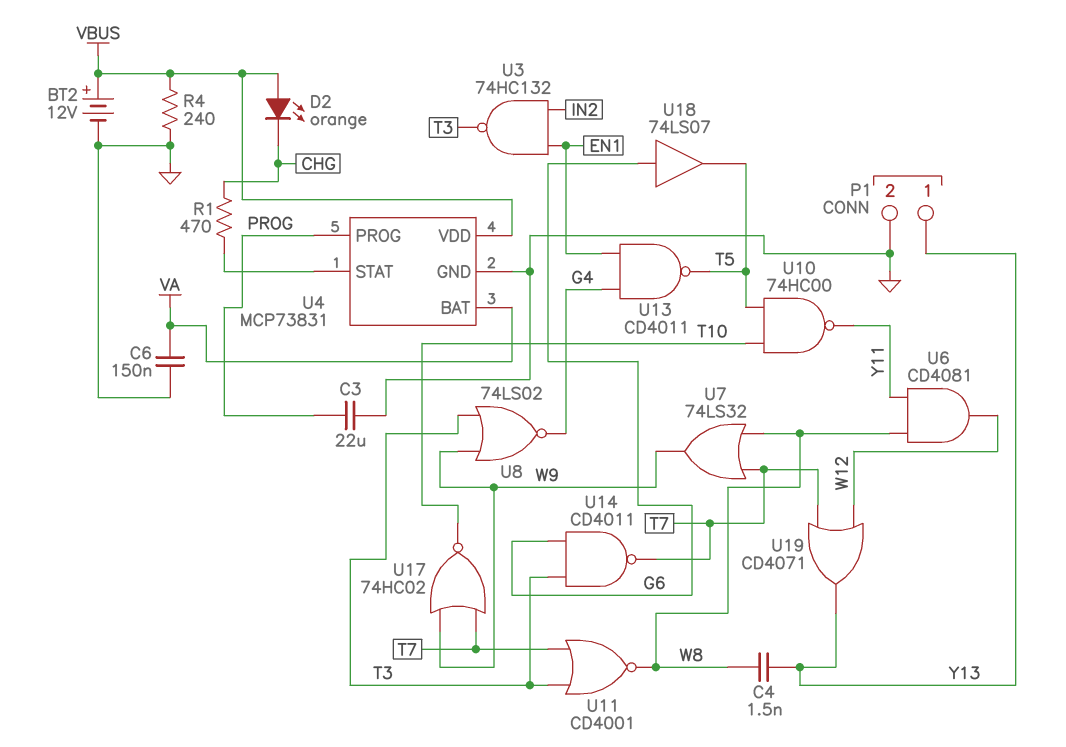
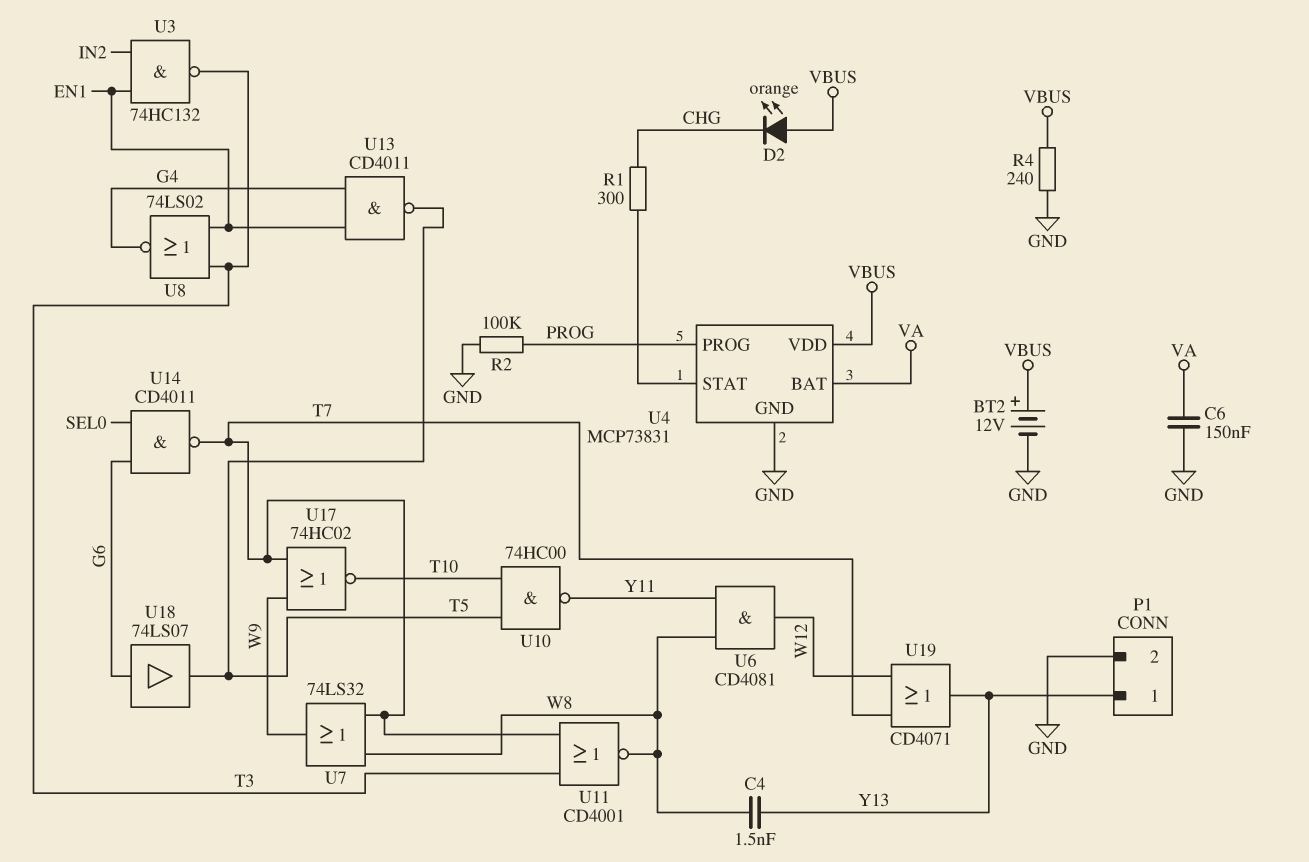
C3: 22uF (GND, PROG) -> none
R1: 470 (CHG, U4/STAT) -> 300 (CHG, U4/STAT)
R2: none -> 100k (GND, PROG)
U8: NOR 74LS02 (in T3, in W9, out G4) -> NOR 74LS02 (in EN1, in T3, out G4)
U14: NAND CD4011 (in G6, in T3, out T7) -> NAND CD4011 (in G6, in SEL0, out T7)

